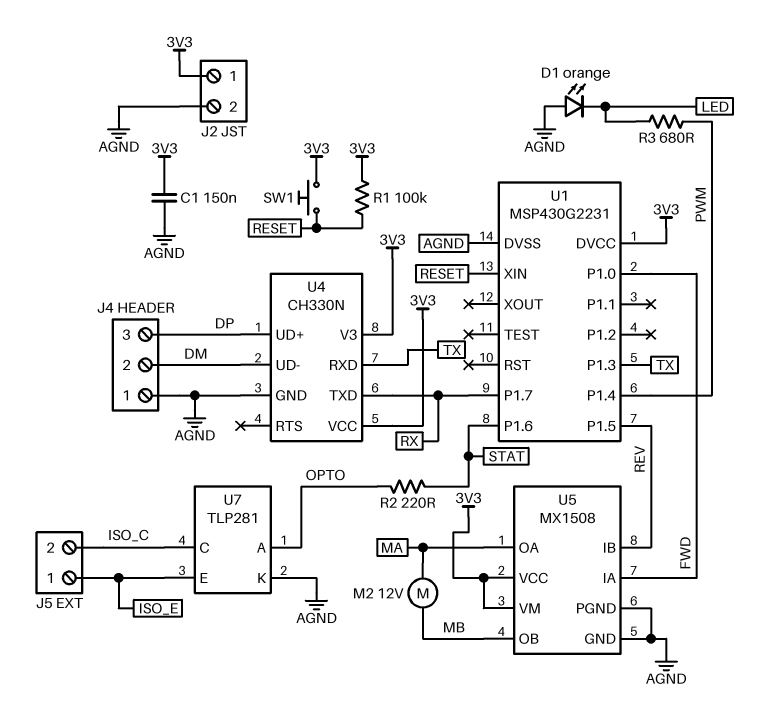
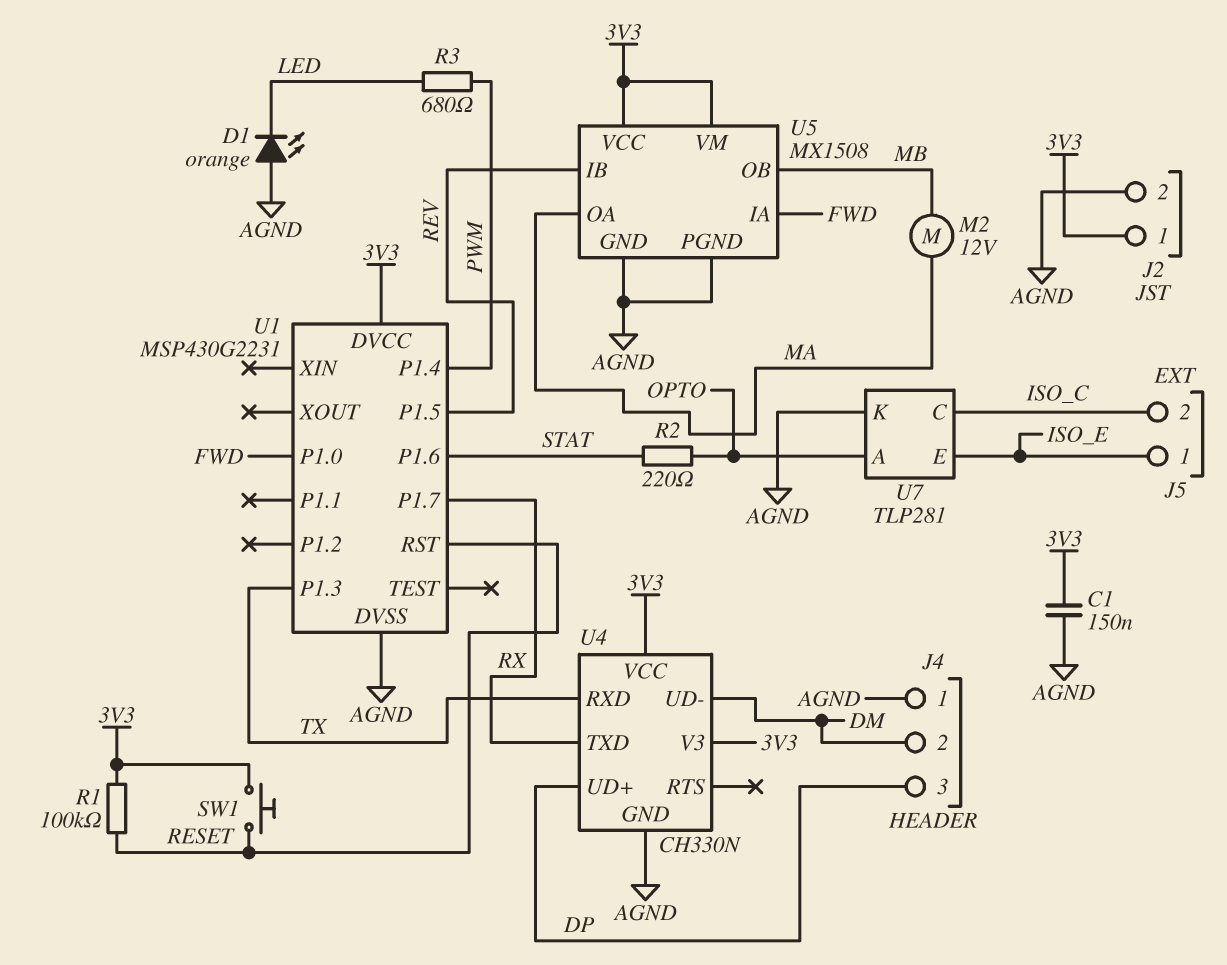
U1 pin RST: none -> RESET
U1 pin XIN: RESET -> none

